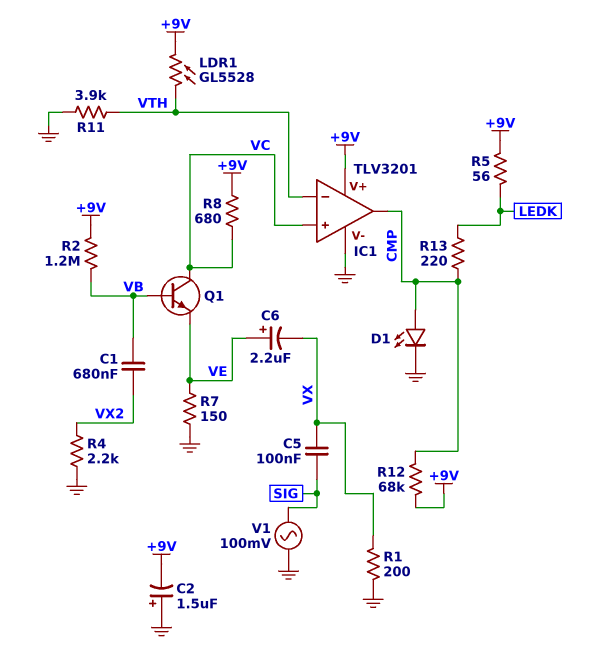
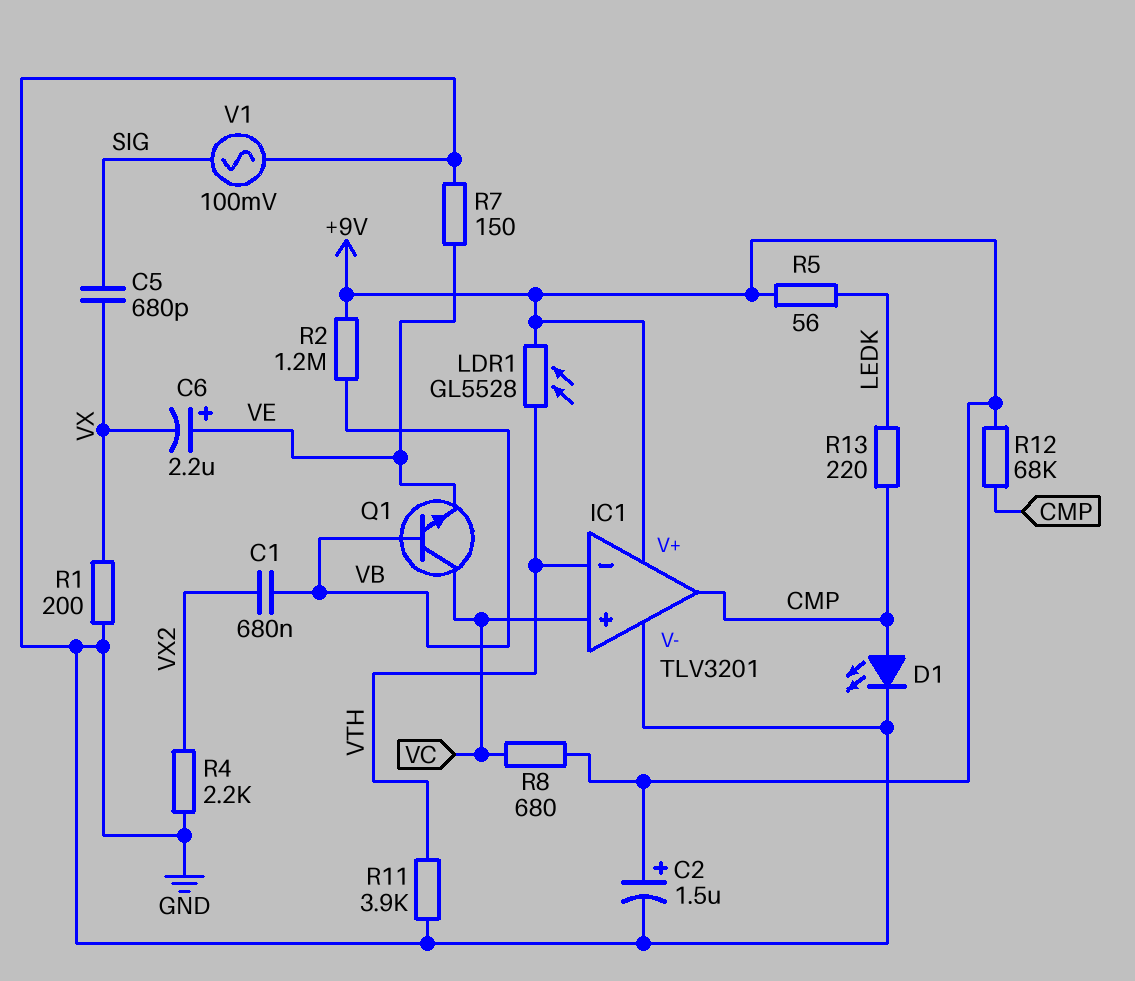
C2: 1.5uF (plus GND, minus +9V) -> 1.5uF (plus +9V, minus GND)
C5: 100nF (SIG, VX) -> 680pF (SIG, VX)

